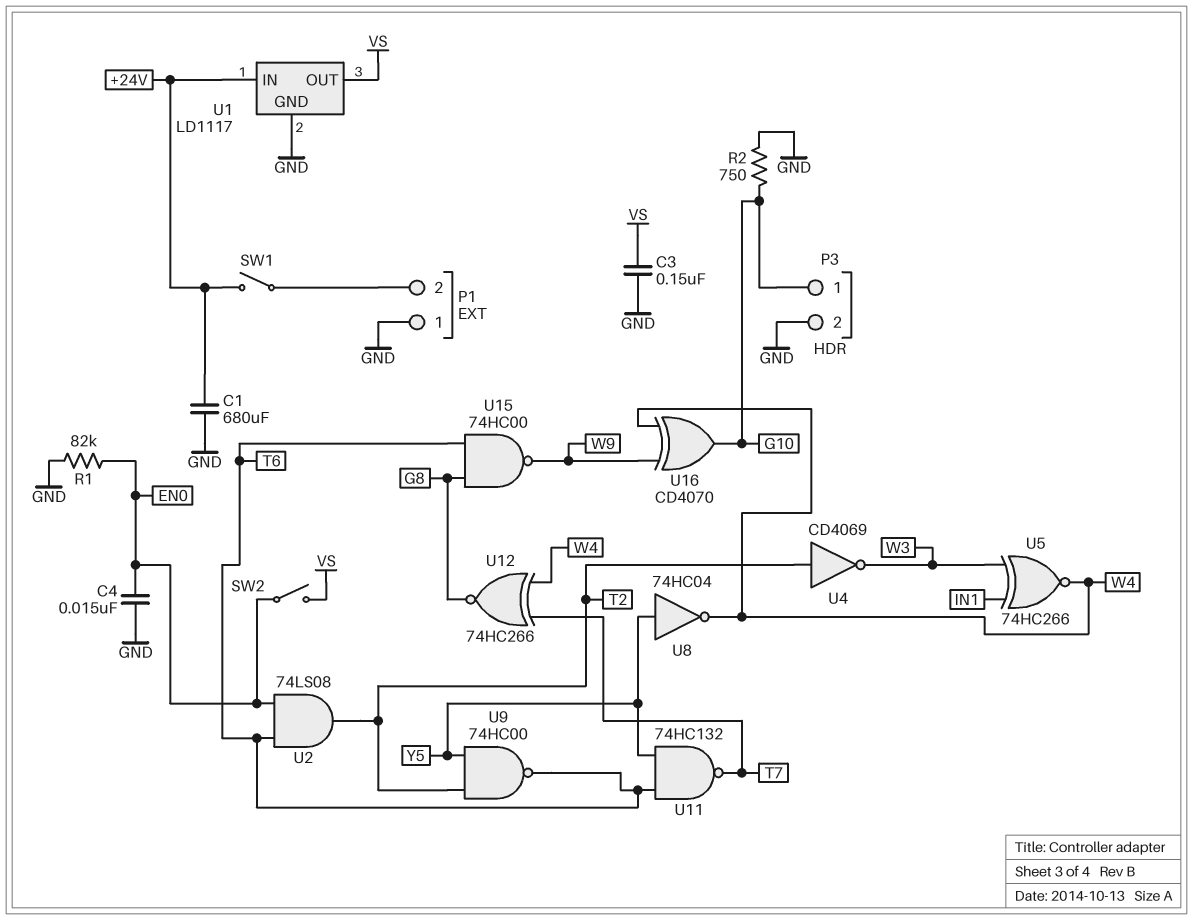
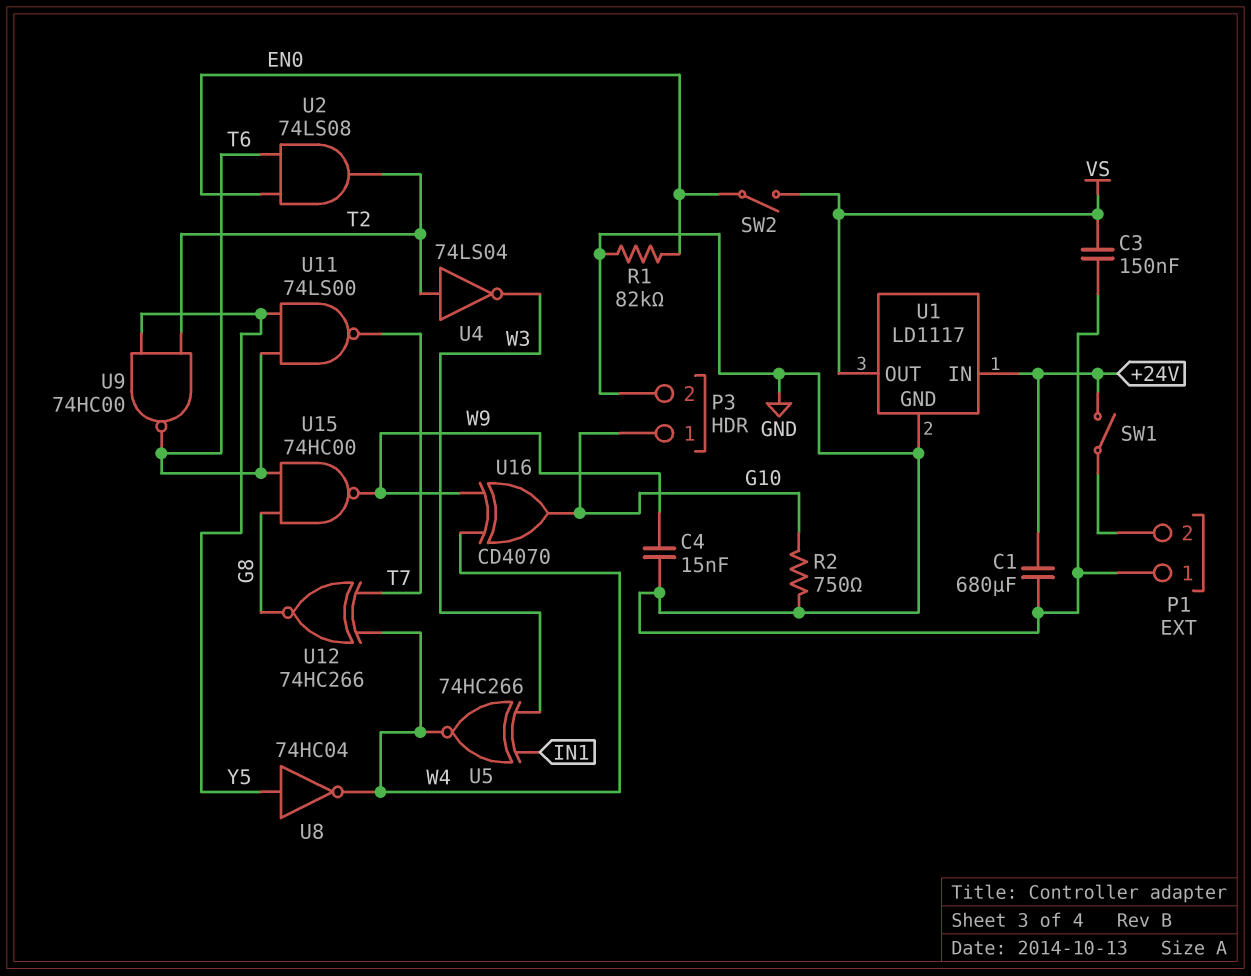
C4: 15nF (EN0, GND) -> 15nF (GND, W9)
U4: NOT CD4069 (in T2, out W3) -> NOT 74LS04 (in T2, out W3)
U11: NAND 74HC132 (in T6, in Y5, out T7) -> NAND 74LS00 (in T6, in Y5, out T7)

